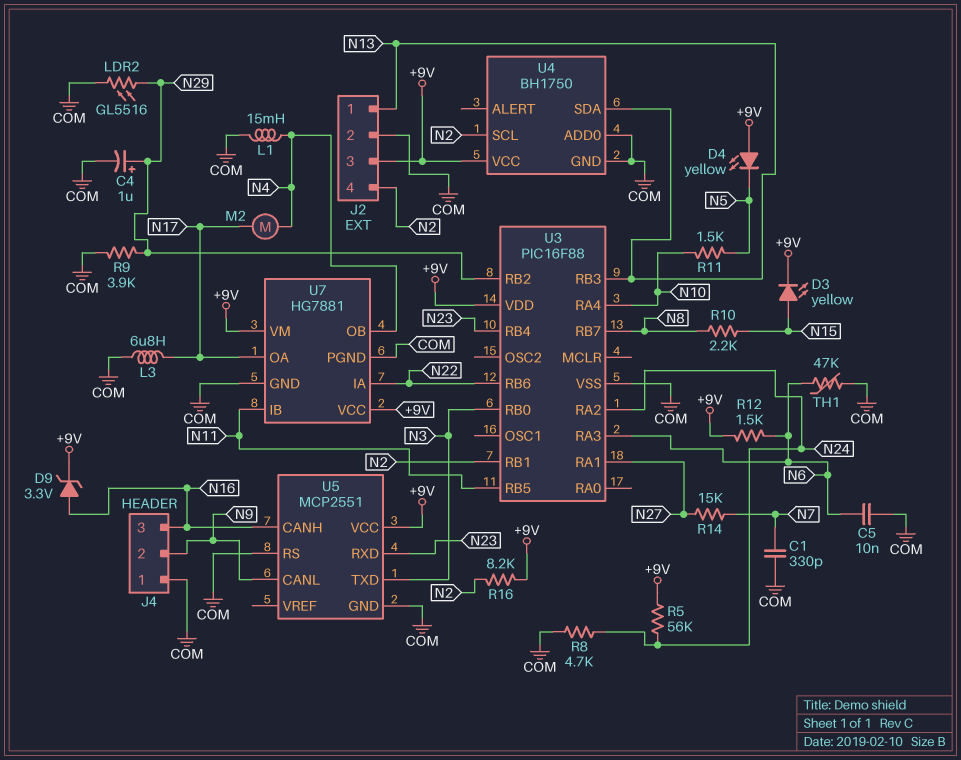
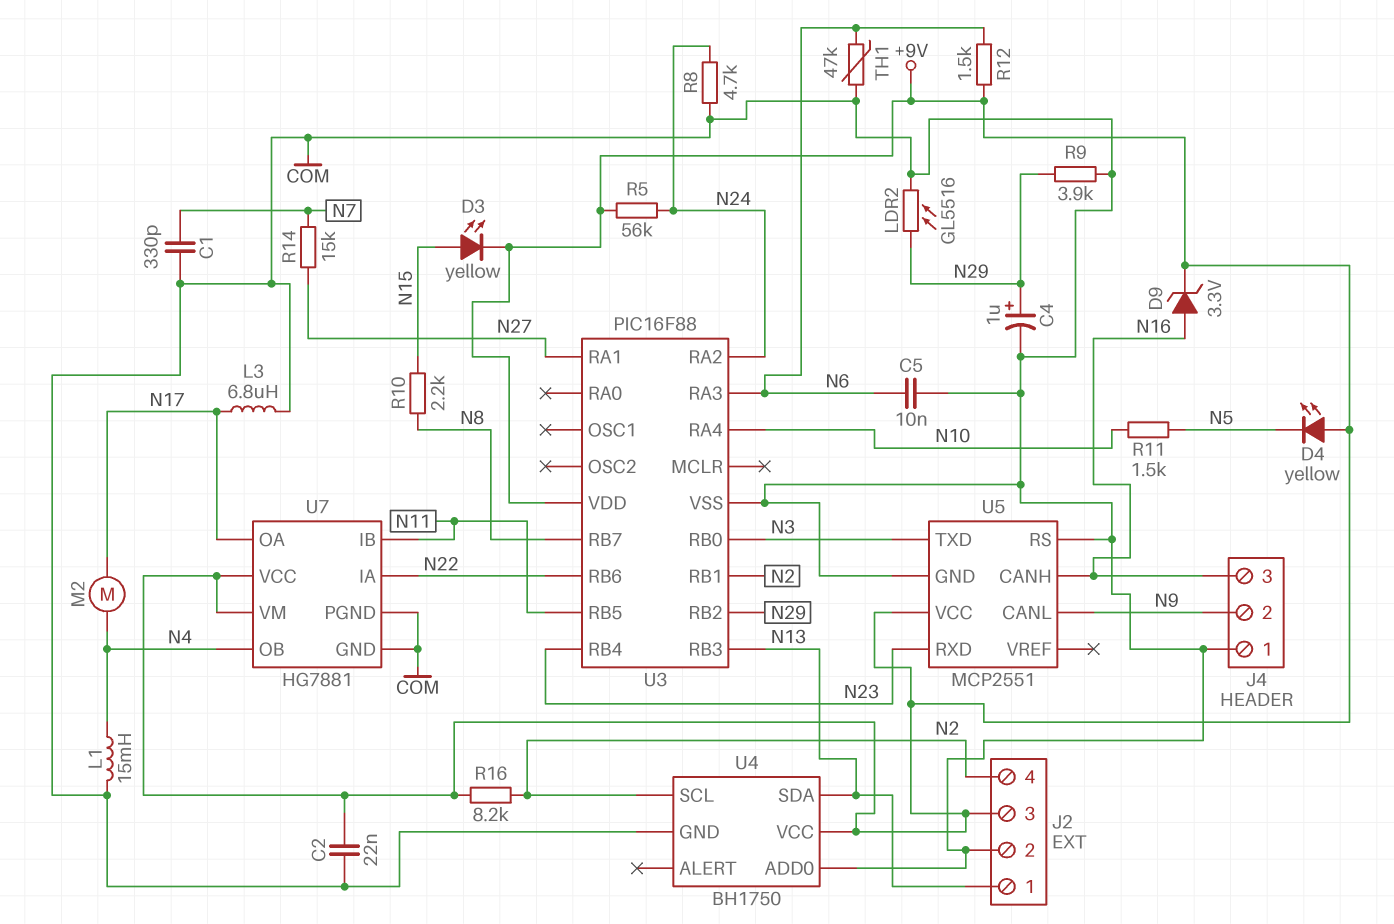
C2: none -> 22nF (+9V, COM)

